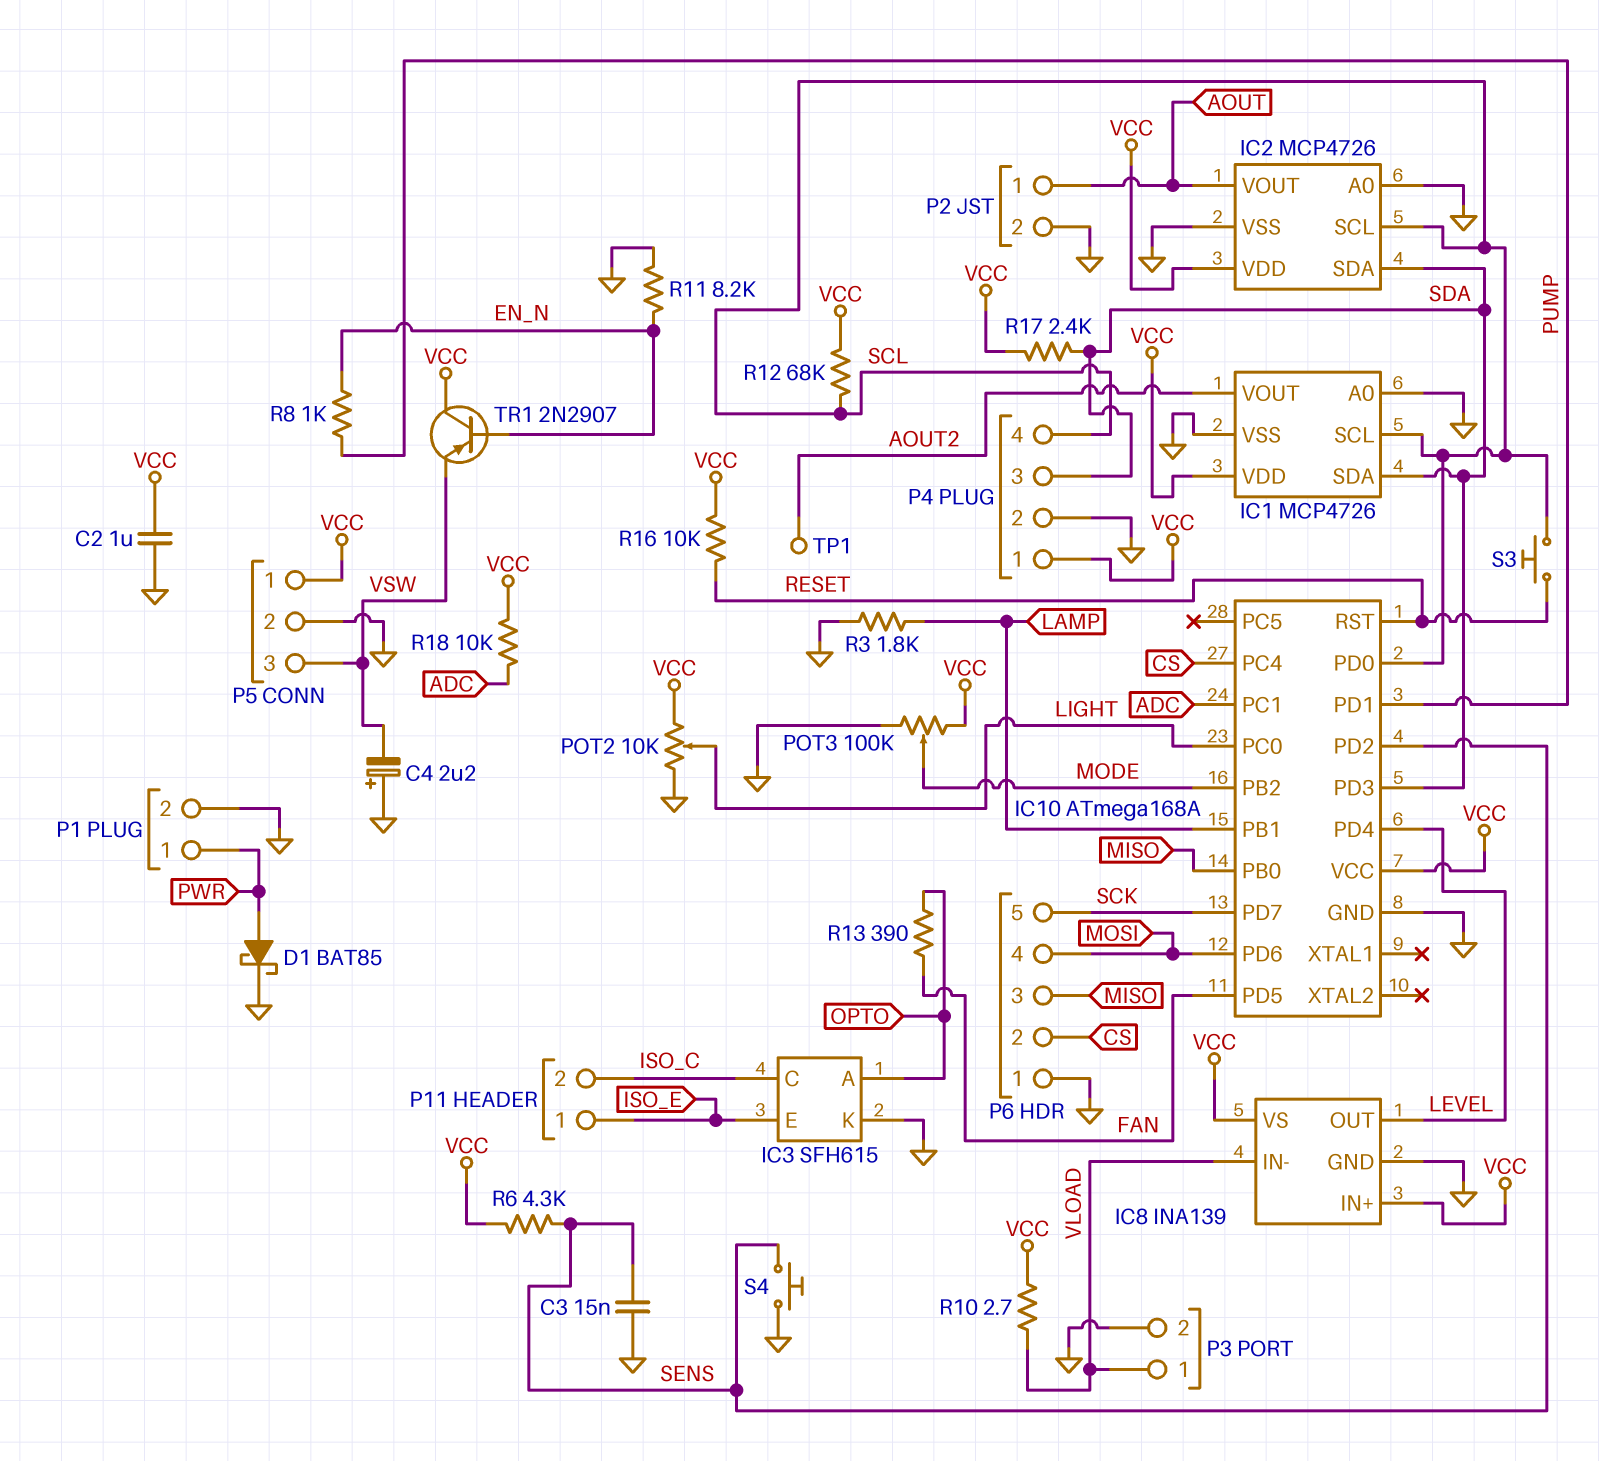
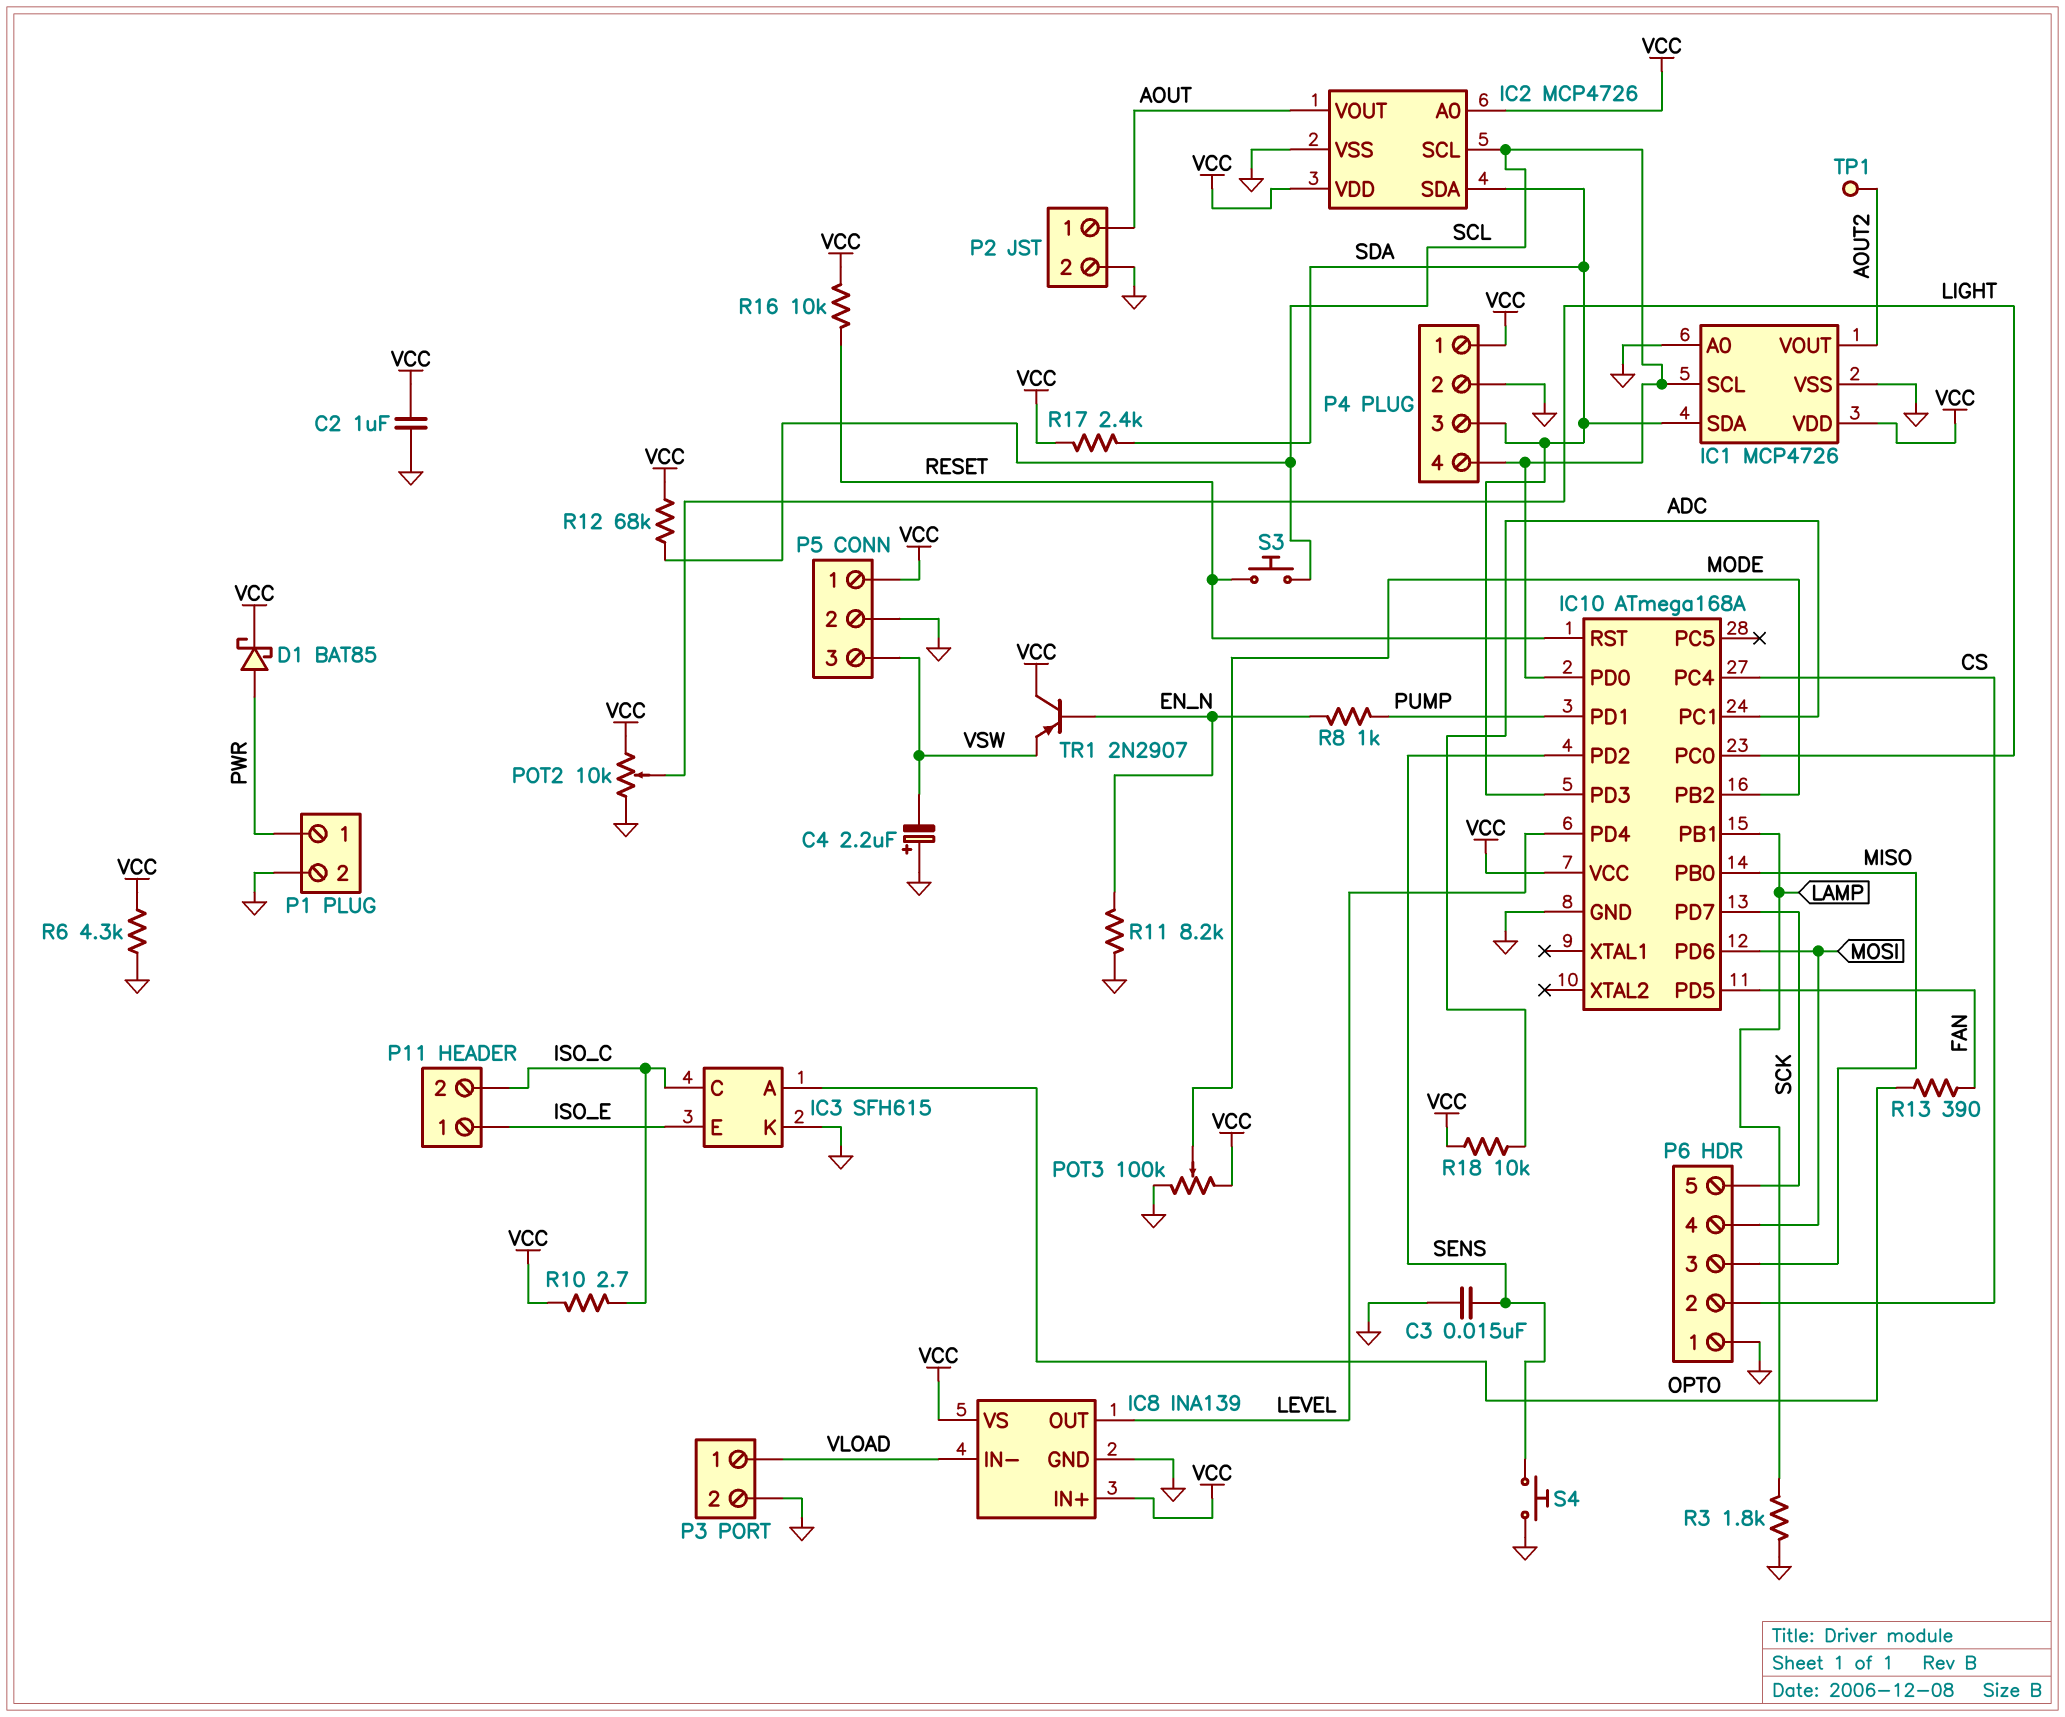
D1: schottky BAT85 (A PWR, K GND) -> schottky BAT85 (A PWR, K VCC)
IC2 pin A0: GND -> VCC
R6: 4.3k (SENS, VCC) -> 4.3k (GND, VCC)
R10: 2.7 (VCC, VLOAD) -> 2.7 (ISO_C, VCC)

